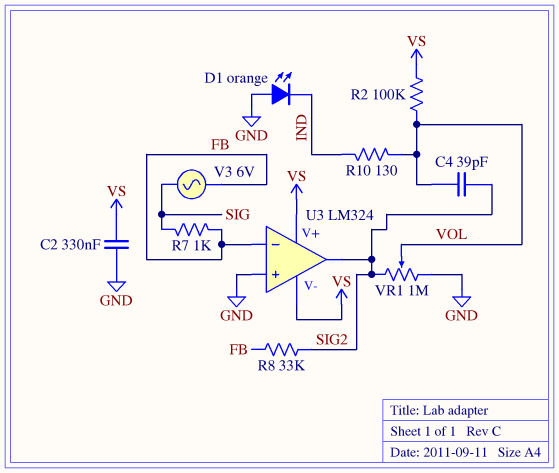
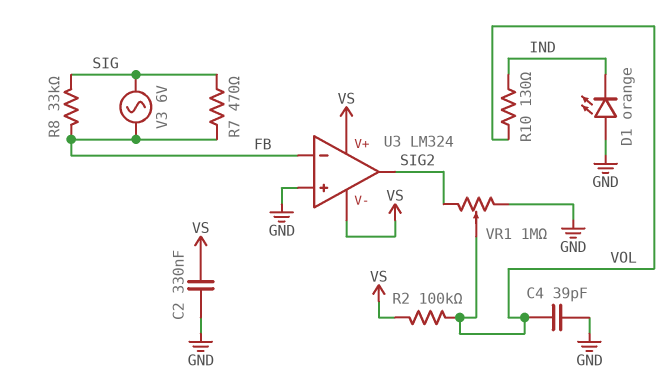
C4: 39pF (SIG2, VOL) -> 39pF (GND, VOL)
R7: 1k (FB, SIG) -> 470 (FB, SIG)
R8: 33k (FB, SIG2) -> 33k (FB, SIG)

